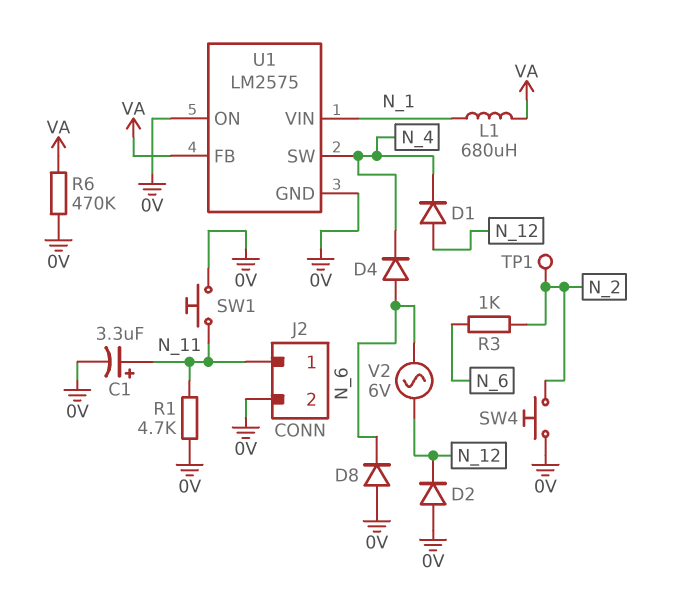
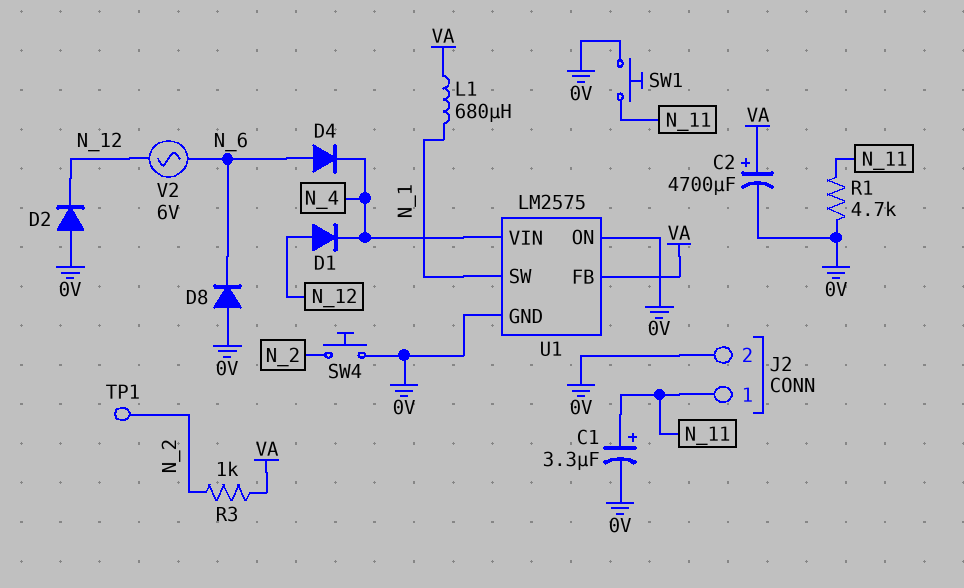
C2: none -> 4700uF (plus VA, minus 0V)
R3: 1k (N_2, N_6) -> 1k (N_2, VA)
R6: 470k (0V, VA) -> none
U1 pin SW: N_4 -> N_1
U1 pin VIN: N_1 -> N_4

